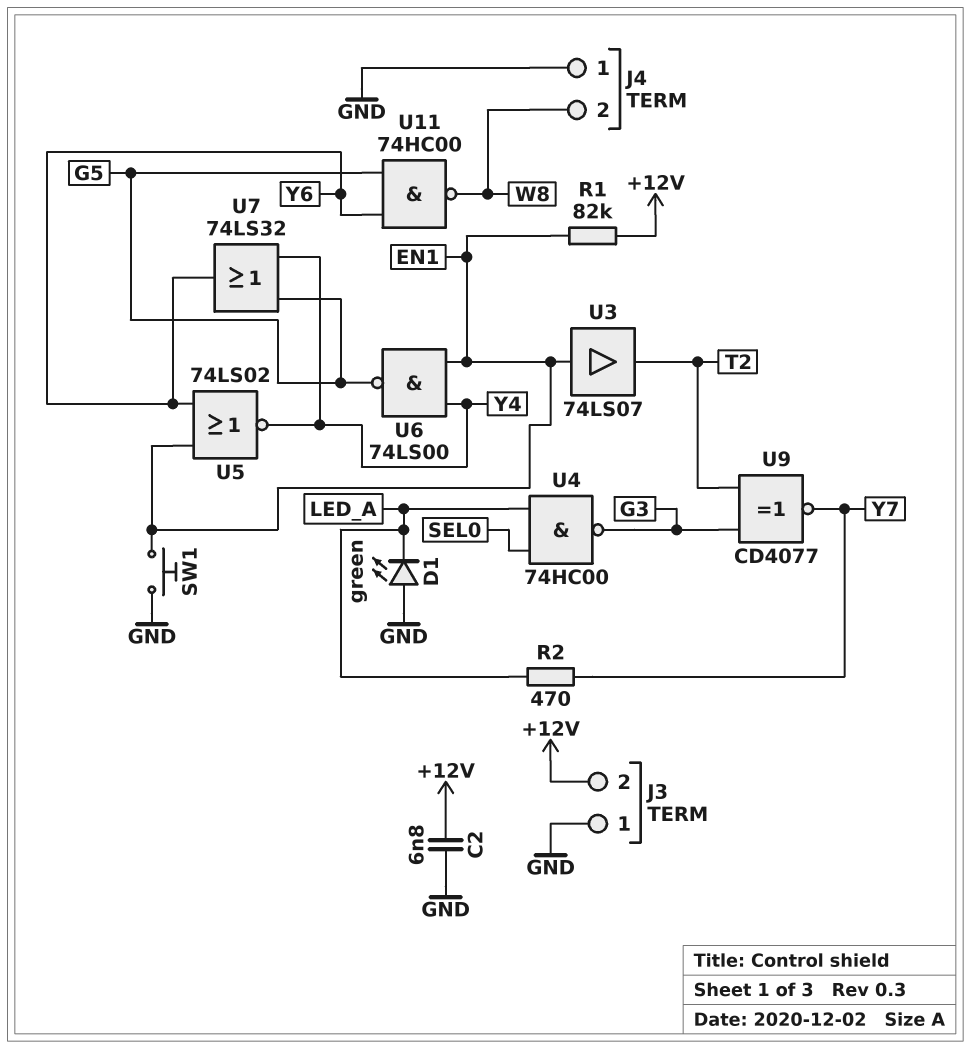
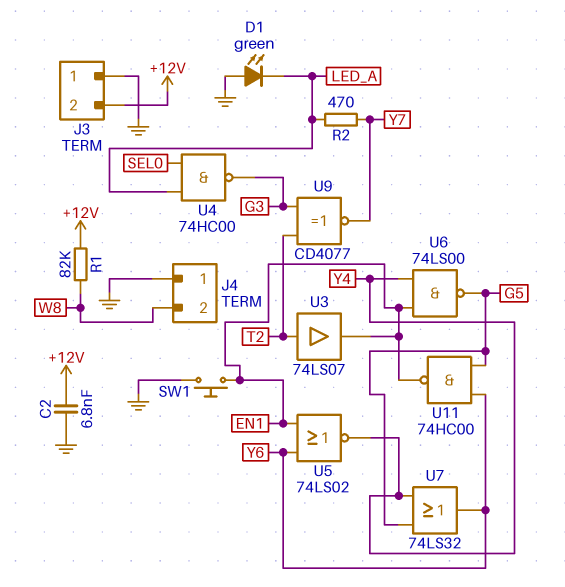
R1: 82k (+12V, EN1) -> 82k (+12V, W8)
U3: buffer 74LS07 (in EN1, out T2) -> buffer 74LS07 (in T2, out EN1)
U11: NAND 74HC00 (in G5, in Y6, out W8) -> NAND 74HC00 (in G5, in Y6, out EN1)

